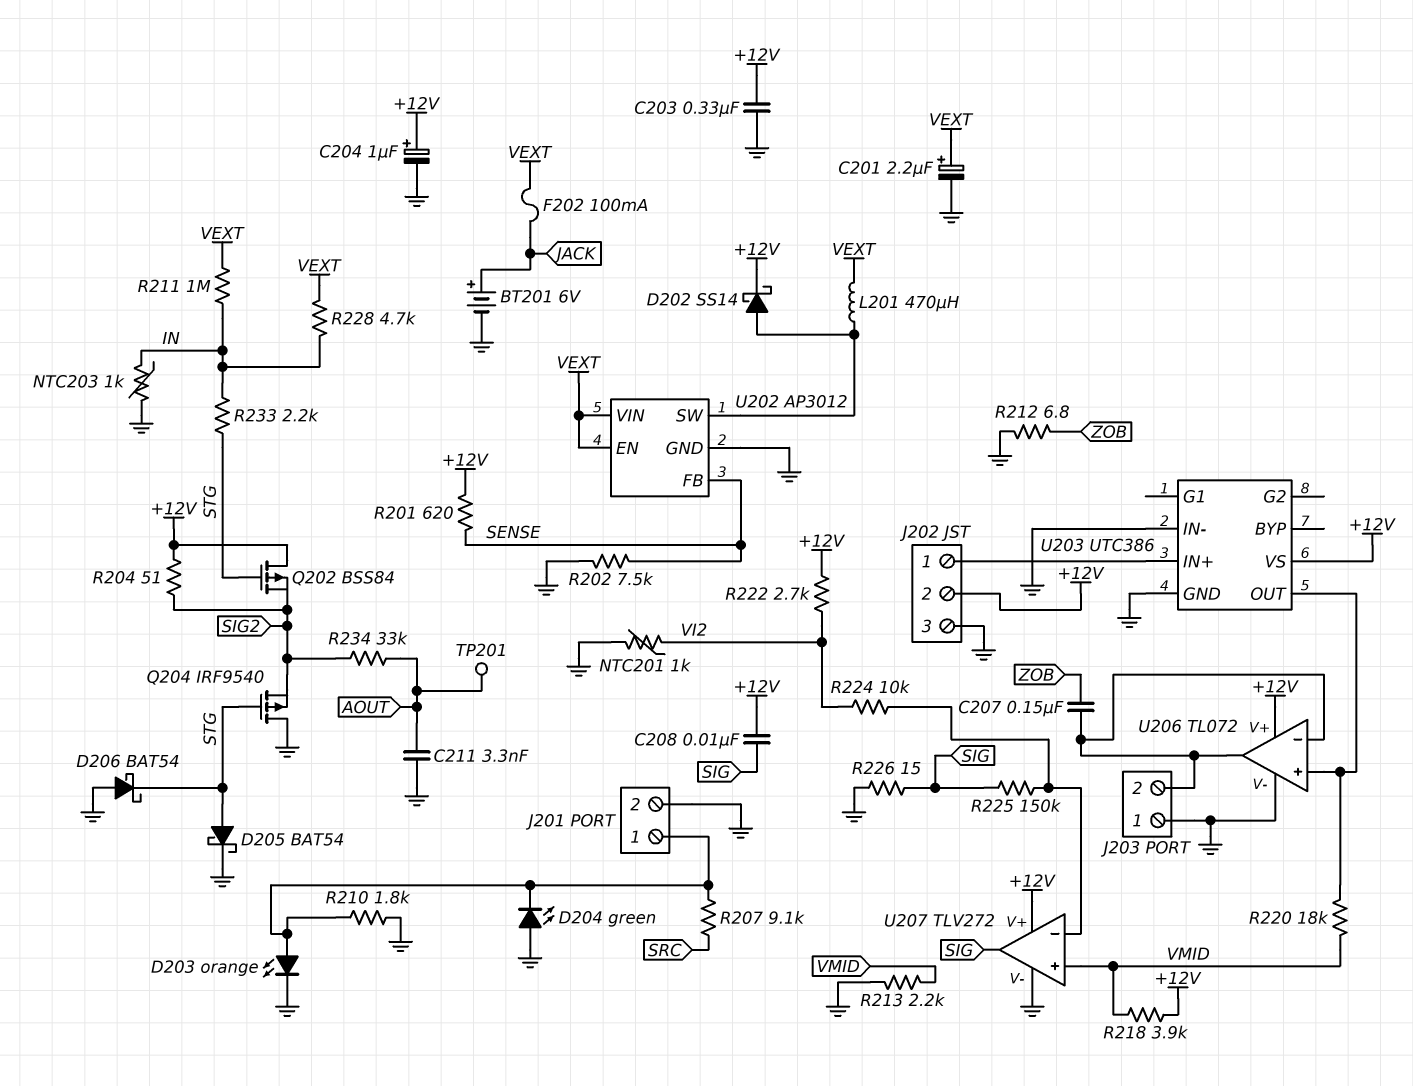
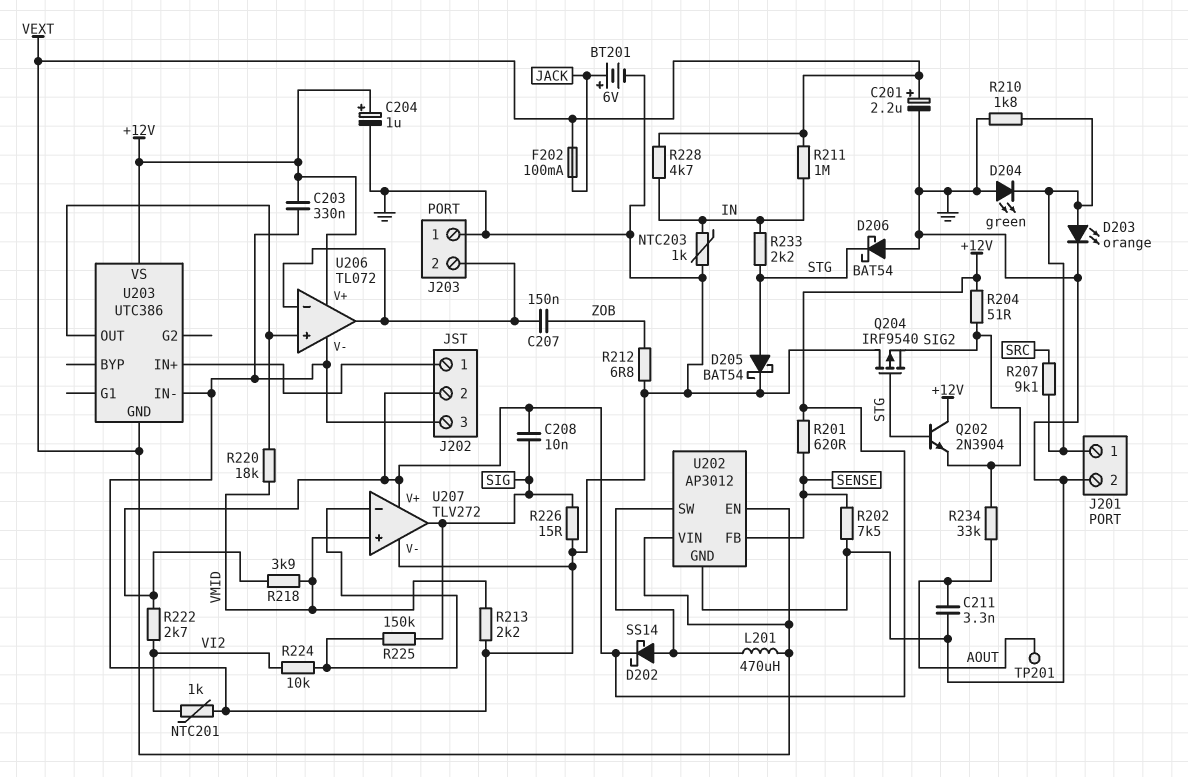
Q202: PMOS BSS84 (G STG, D +12V, S SIG2) -> NPN 2N3904 (B STG, C +12V, E SIG2)
U203 pin GND: GND -> VEXT

